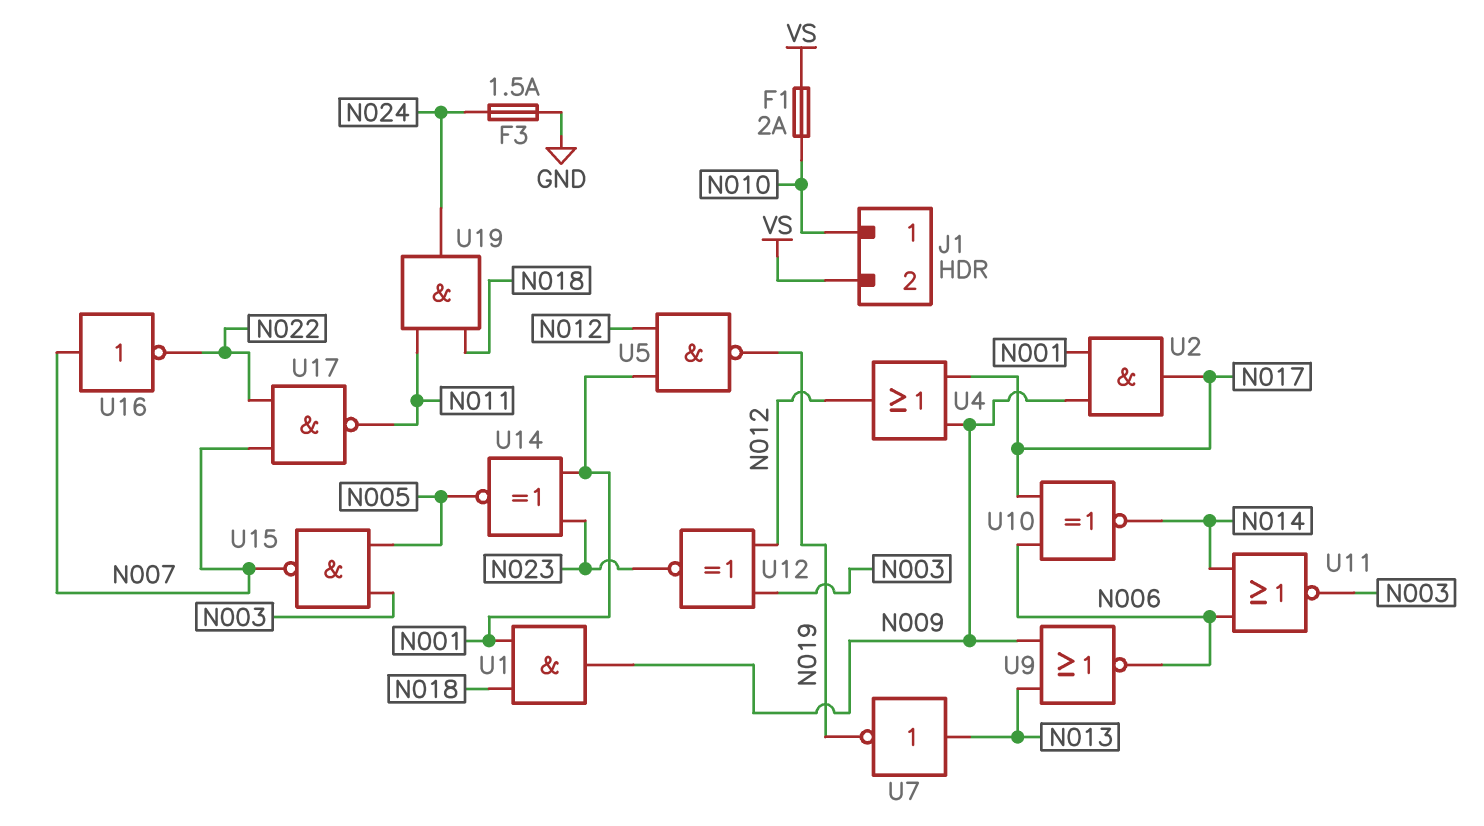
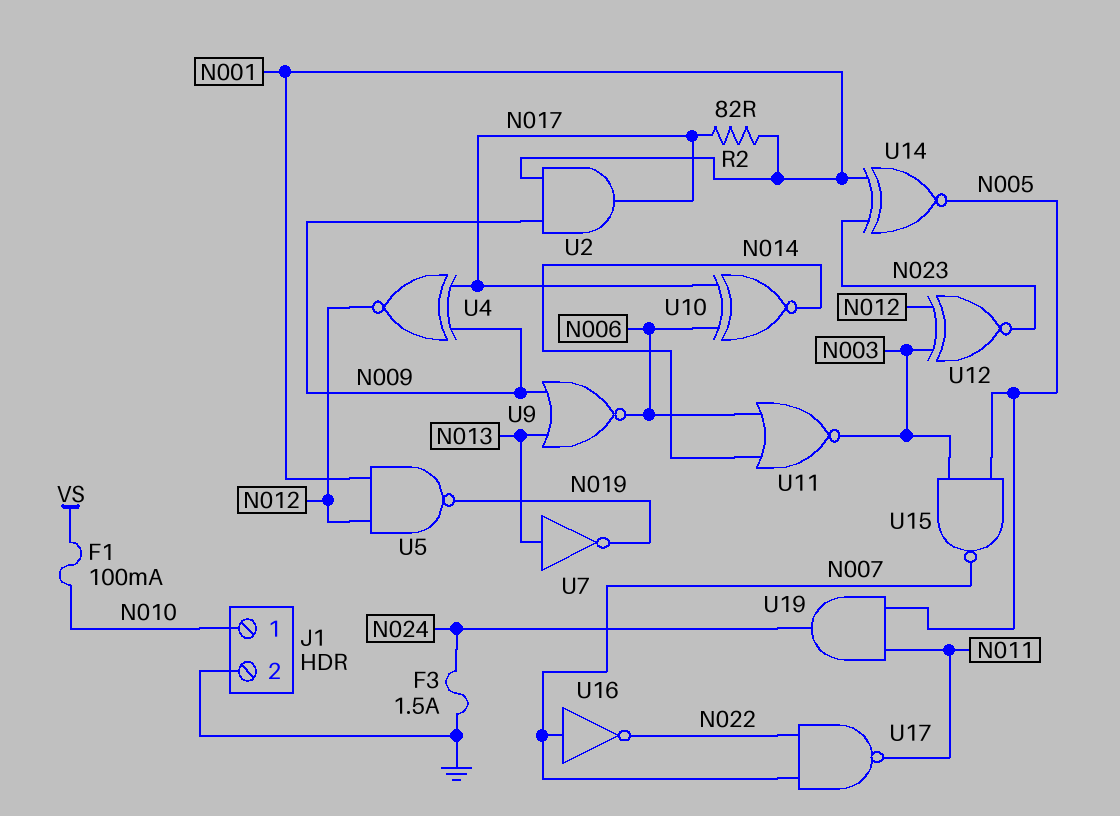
F1: 2A (N010, VS) -> 100mA (N010, VS)
J1 pin 2: VS -> GND
R2: none -> 82 (N001, N017)
U1: AND (in N001, in N018, out N009) -> none
U4: OR (in N009, in N017, out N012) -> XNOR (in N009, in N017, out N012)
U19: AND (in N011, in N018, out N024) -> AND (in N005, in N011, out N024)

